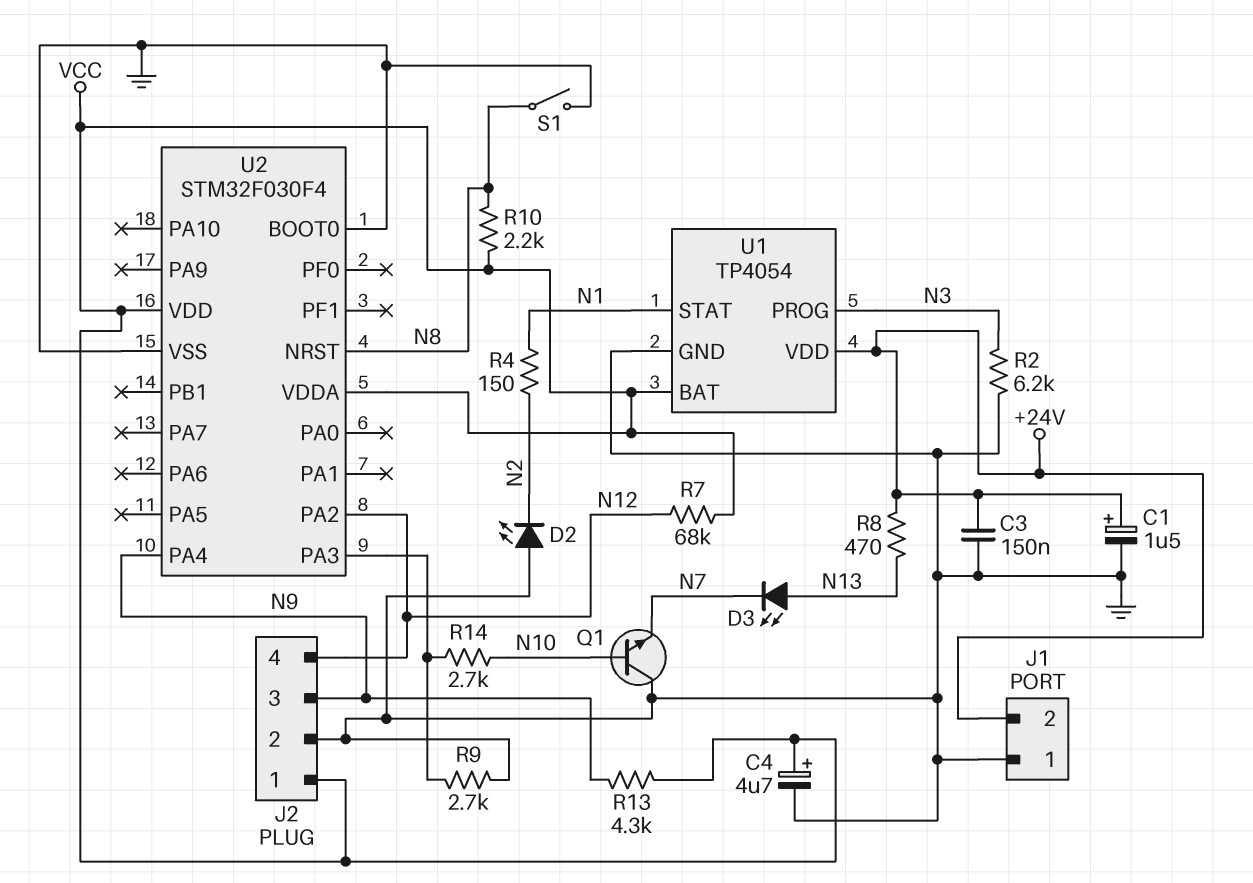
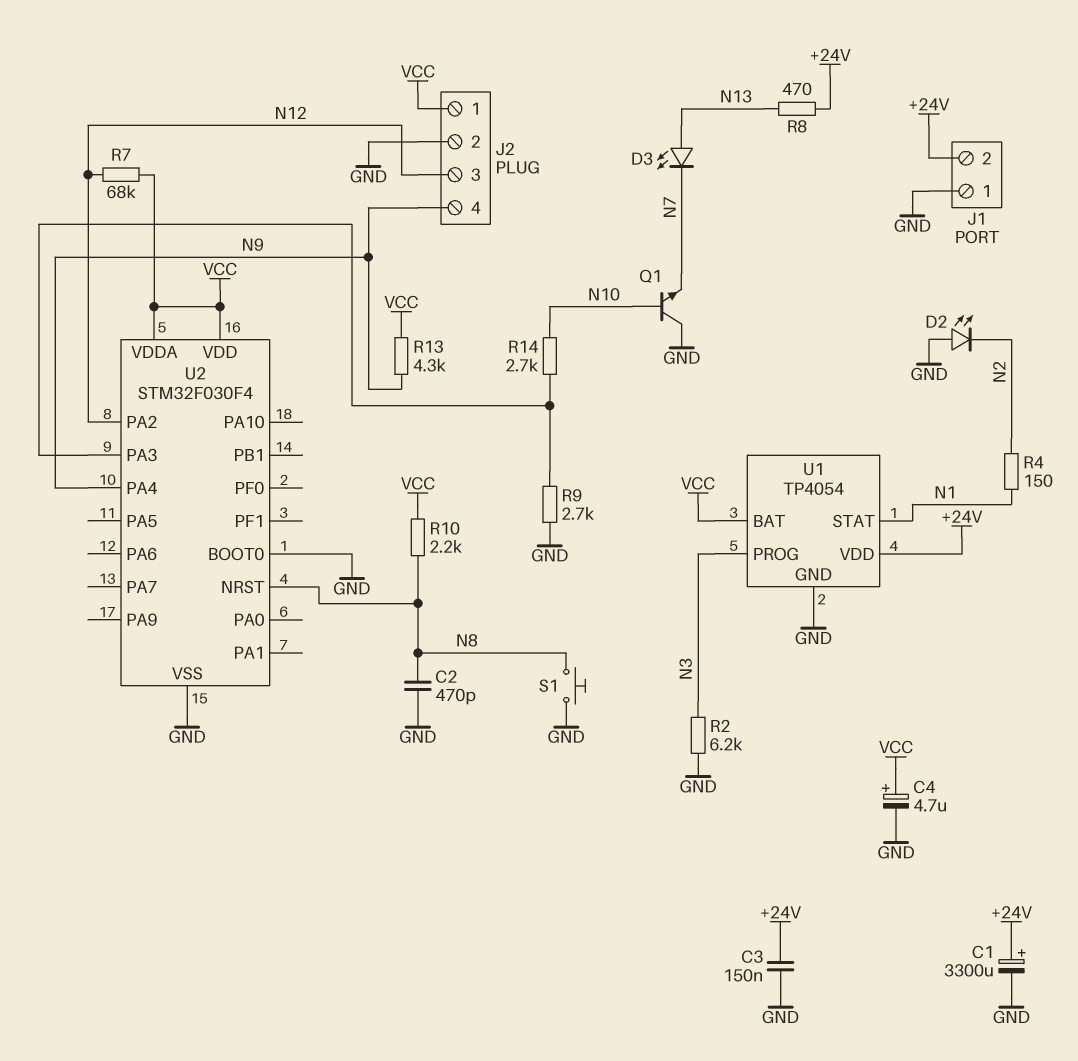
C1: 1.5uF (plus +24V, minus GND) -> 3300uF (plus +24V, minus GND)
C2: none -> 470pF (GND, N8)
J2 pin 3: N9 -> N12
J2 pin 4: N12 -> N9
S1: switch (GND, N8) -> button (GND, N8)

